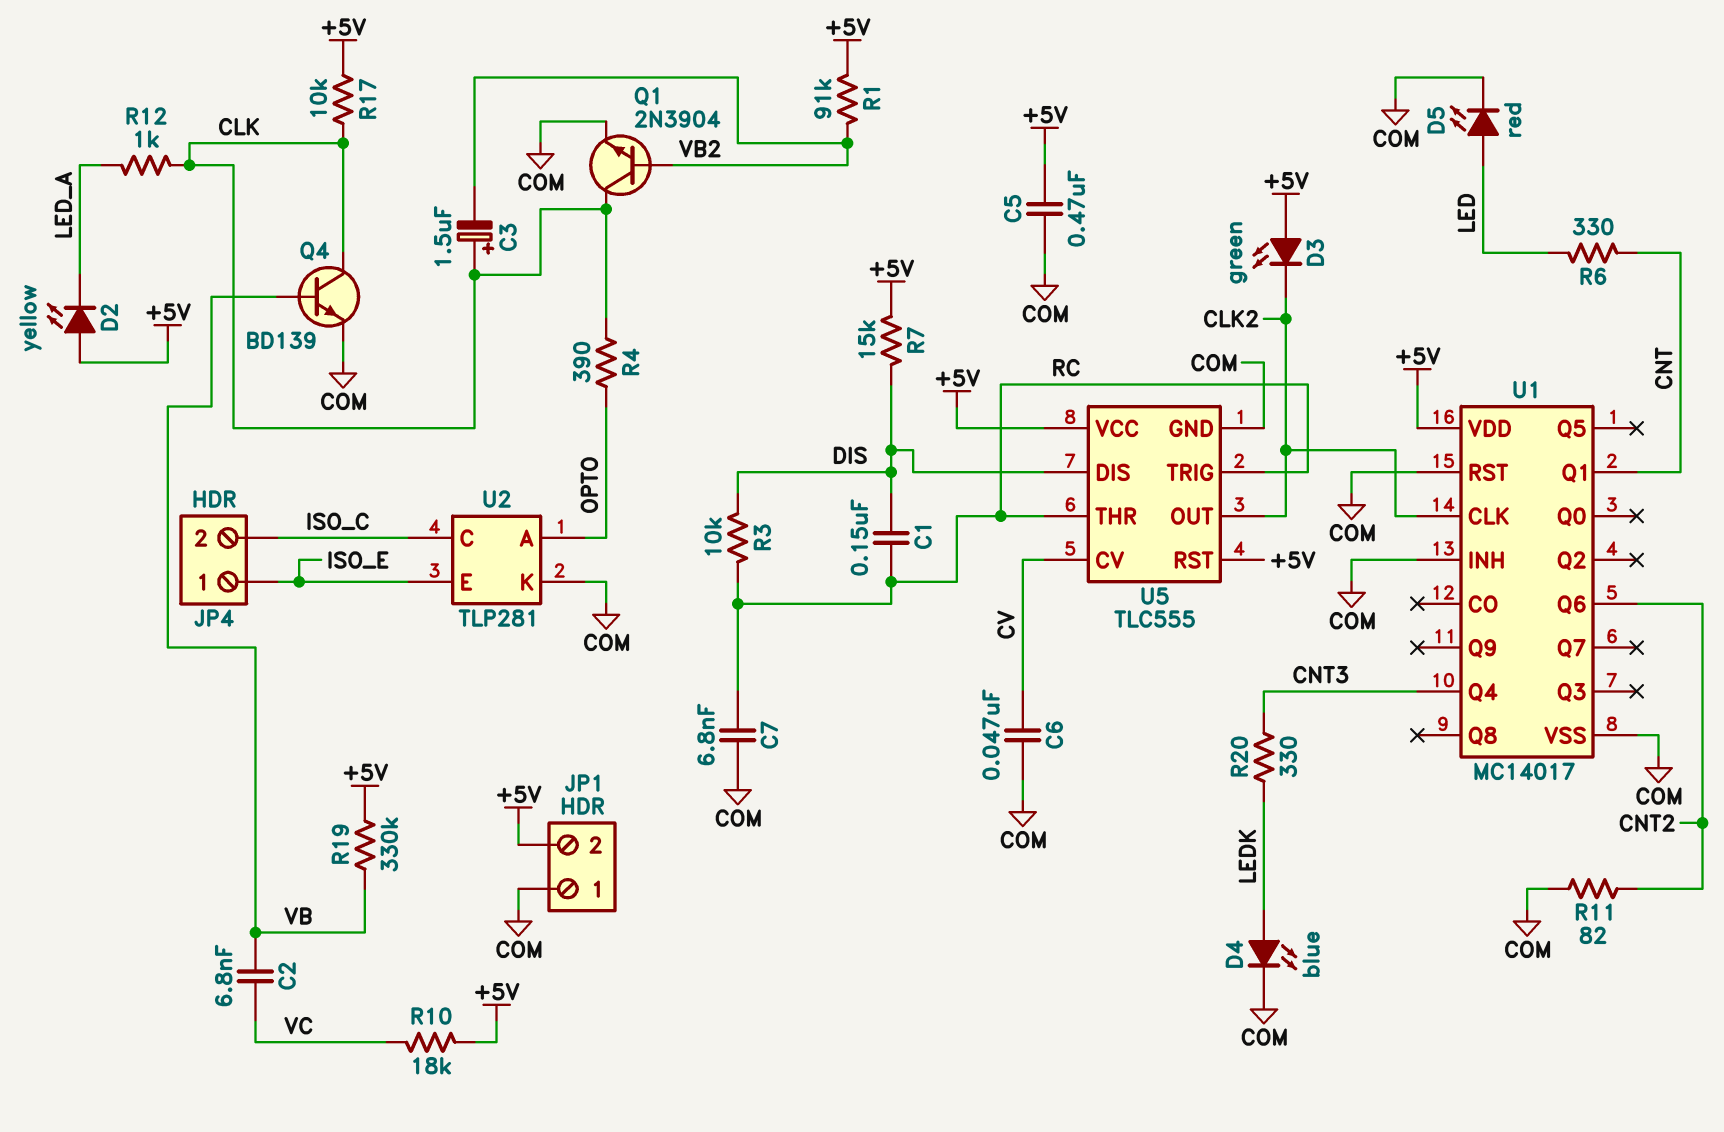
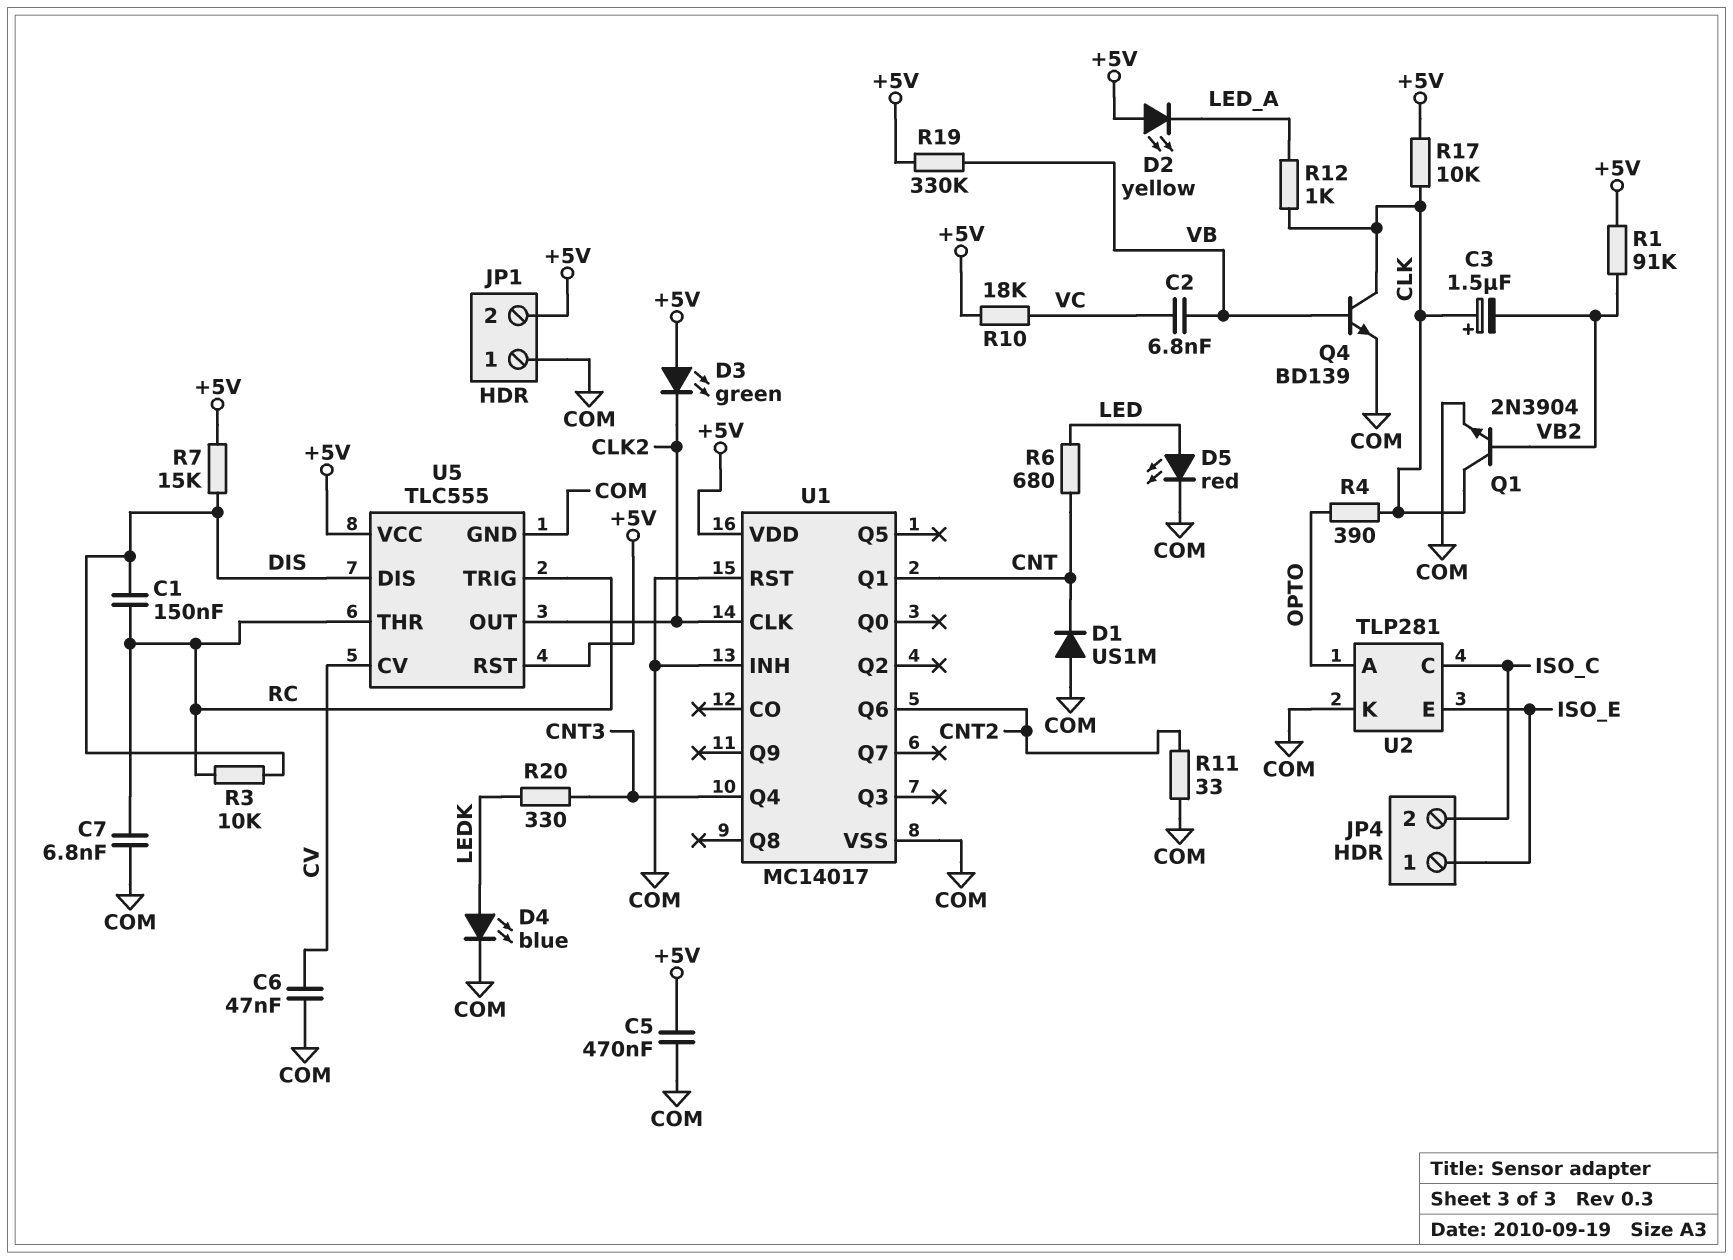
D1: none -> diode US1M (A COM, K CNT)
R6: 330 (CNT, LED) -> 680 (CNT, LED)
R11: 82 (CNT2, COM) -> 33 (CNT2, COM)

